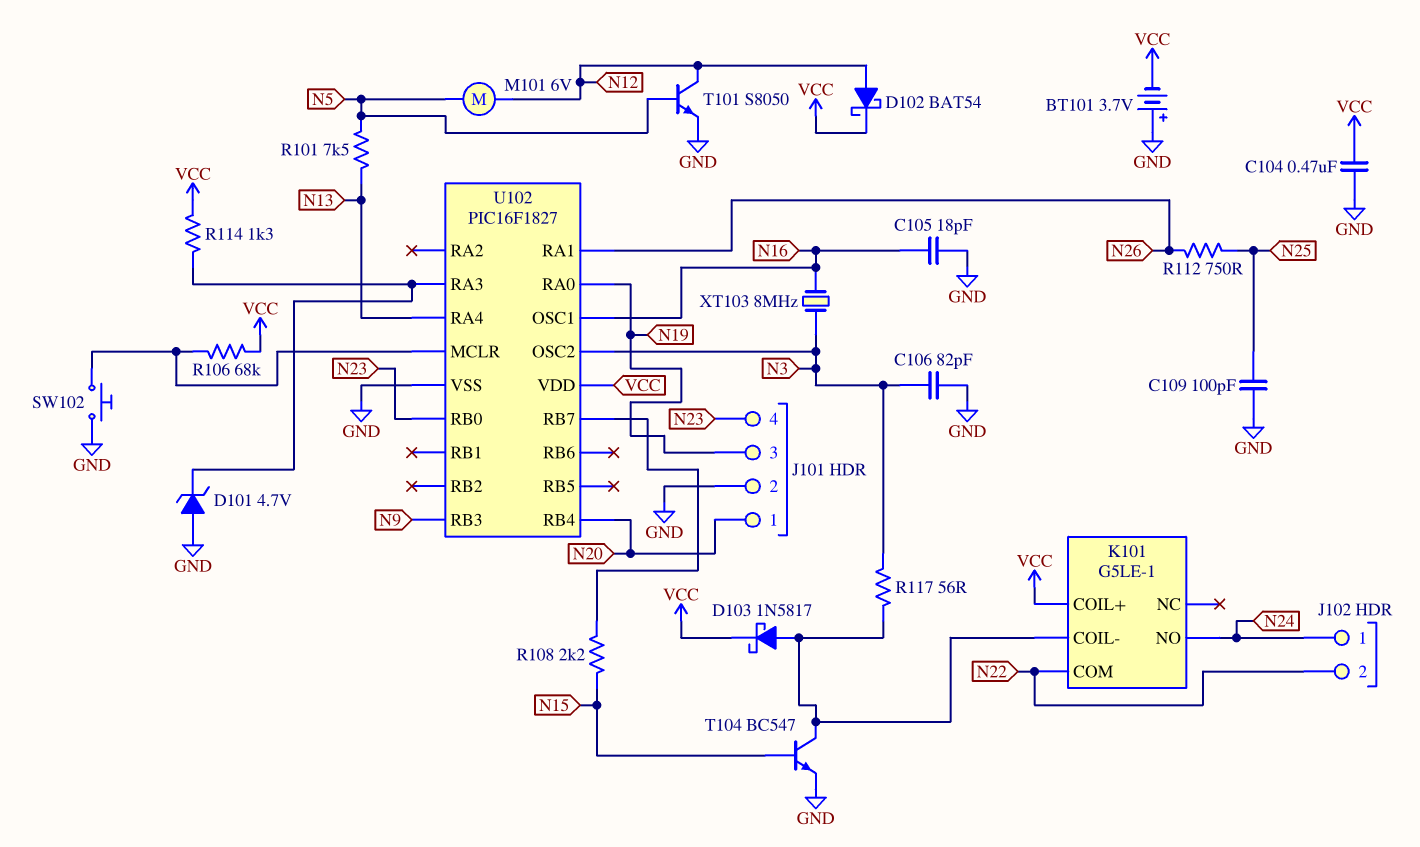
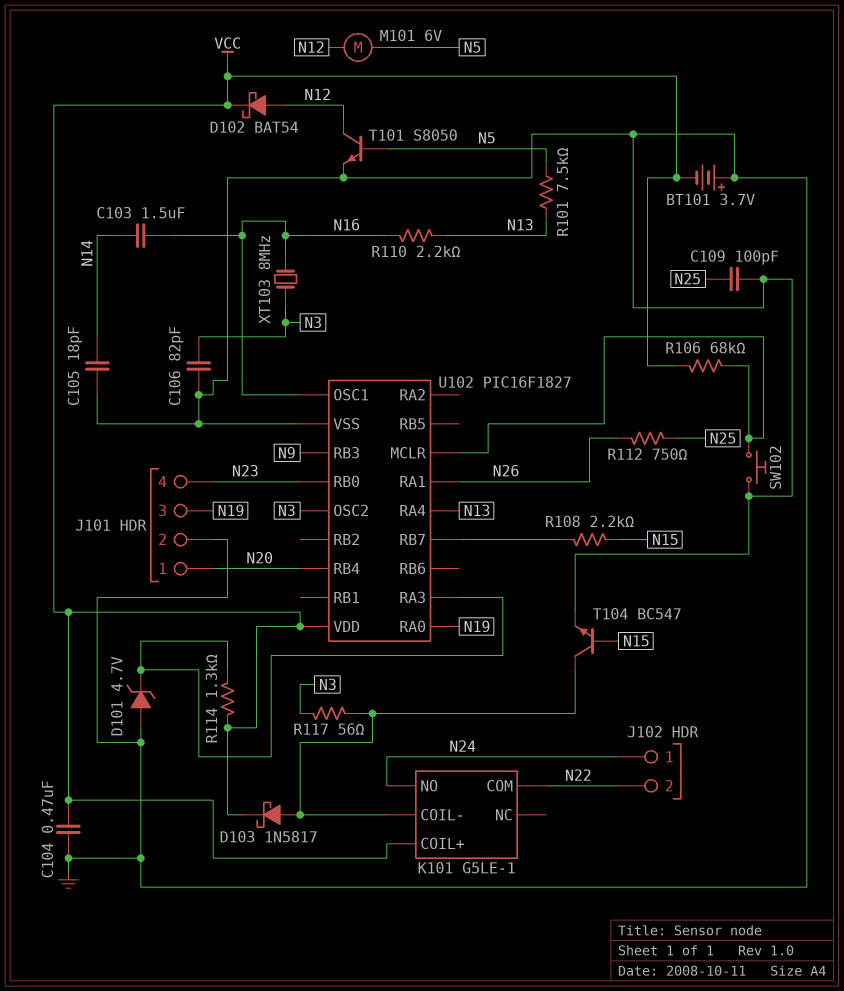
C103: none -> 1.5uF (N14, N16)
C105: 18pF (GND, N16) -> 18pF (GND, N14)
R110: none -> 2.2k (N13, N16)

